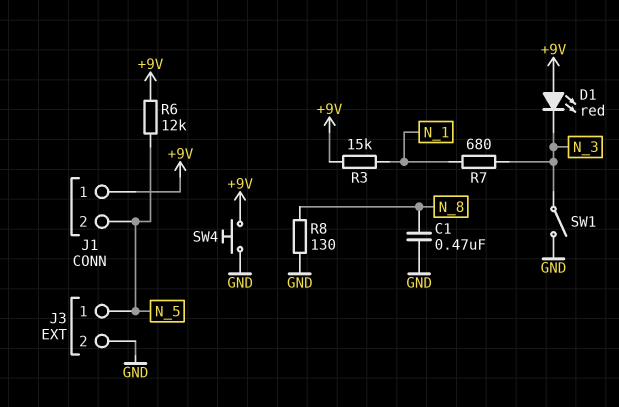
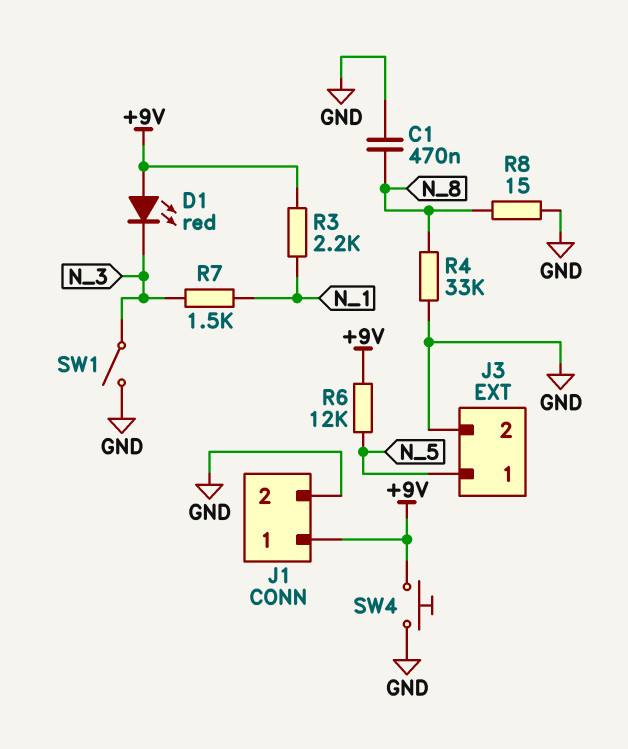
J1 pin 2: N_5 -> GND
R3: 15k (+9V, N_1) -> 2.2k (+9V, N_1)
R4: none -> 33k (GND, N_8)
R7: 680 (N_1, N_3) -> 1.5k (N_1, N_3)
R8: 130 (GND, N_8) -> 15 (GND, N_8)

